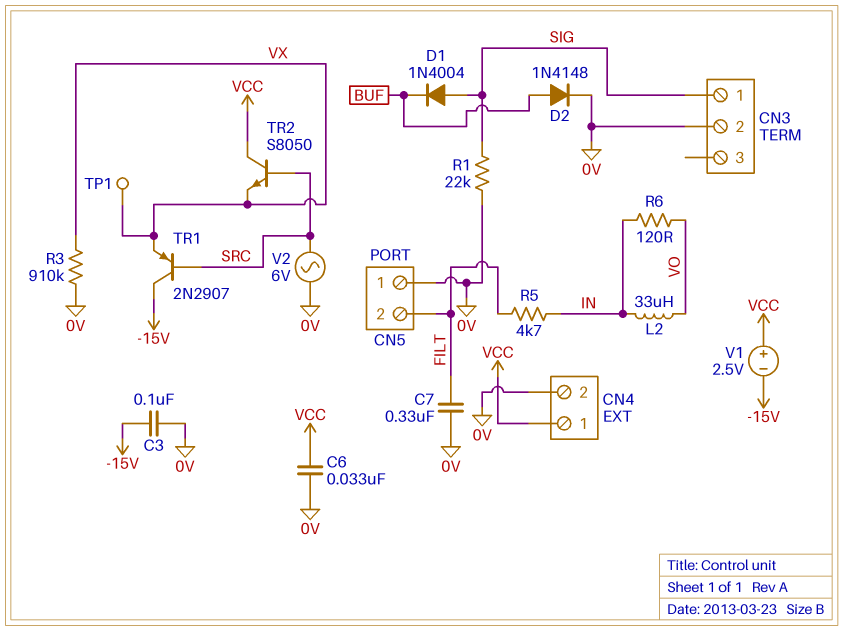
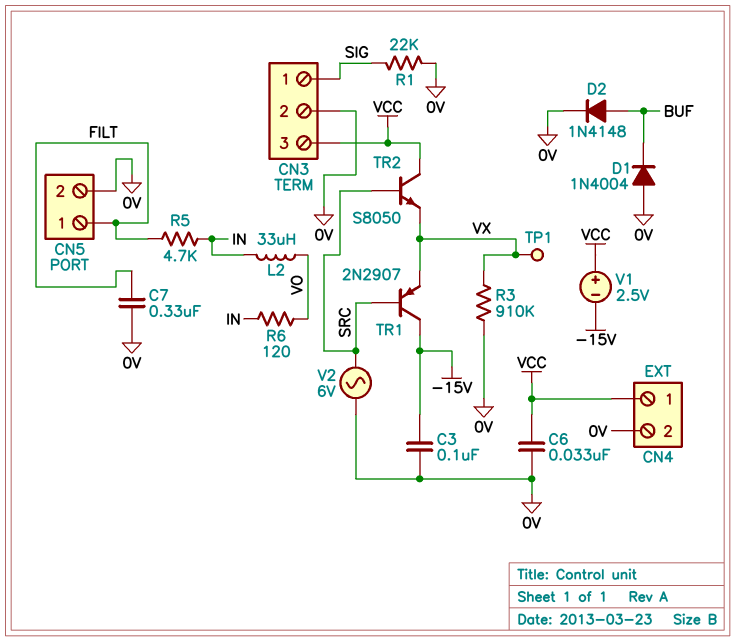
CN3 pin 3: none -> VCC
CN5 pin 1: 0V -> FILT
CN5 pin 2: FILT -> 0V
D1: diode 1N4004 (A SIG, K BUF) -> diode 1N4004 (A 0V, K BUF)

